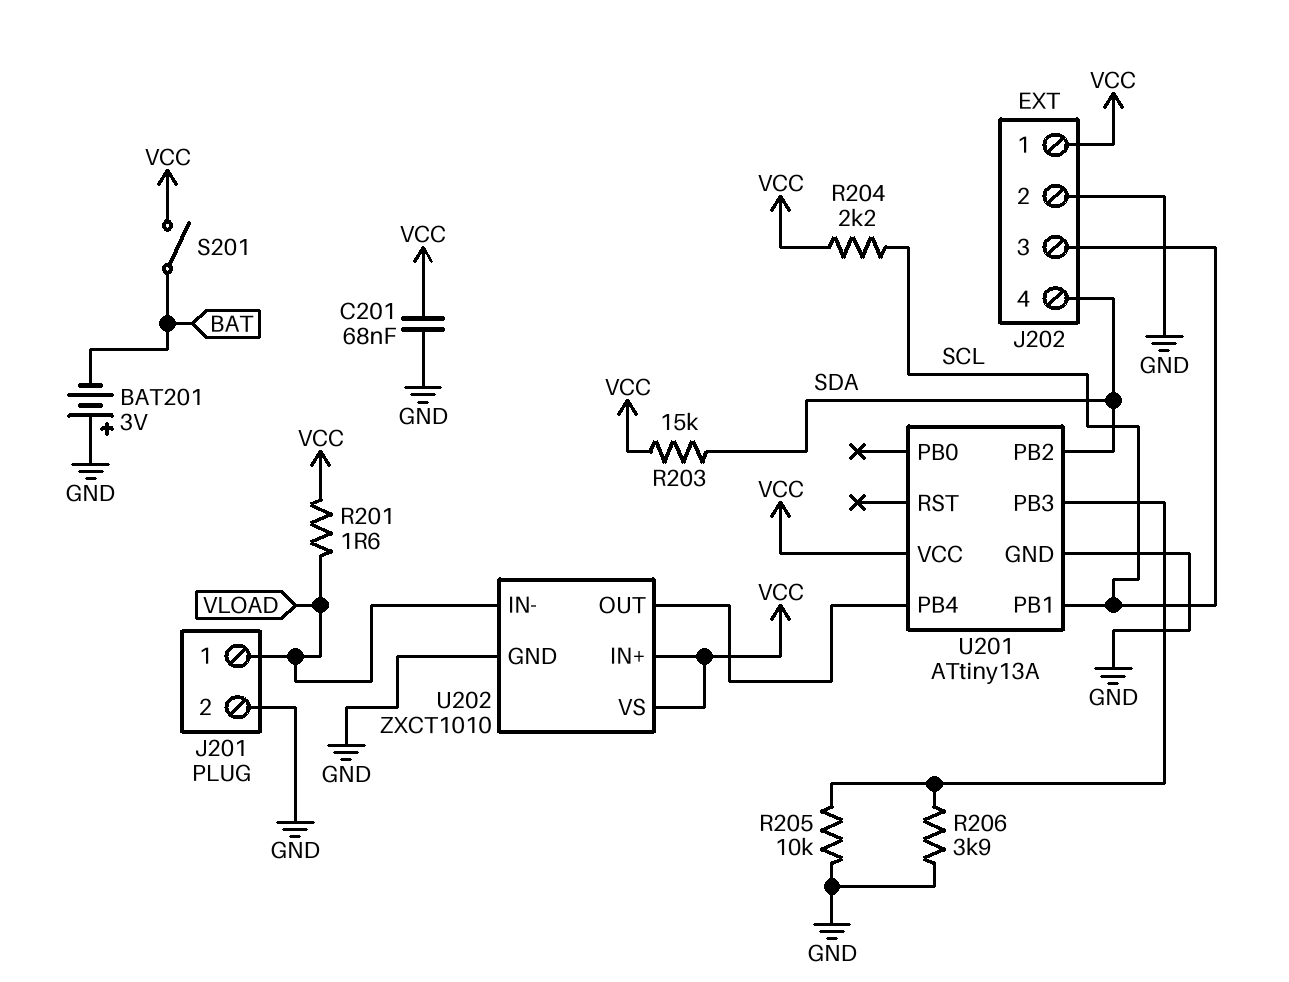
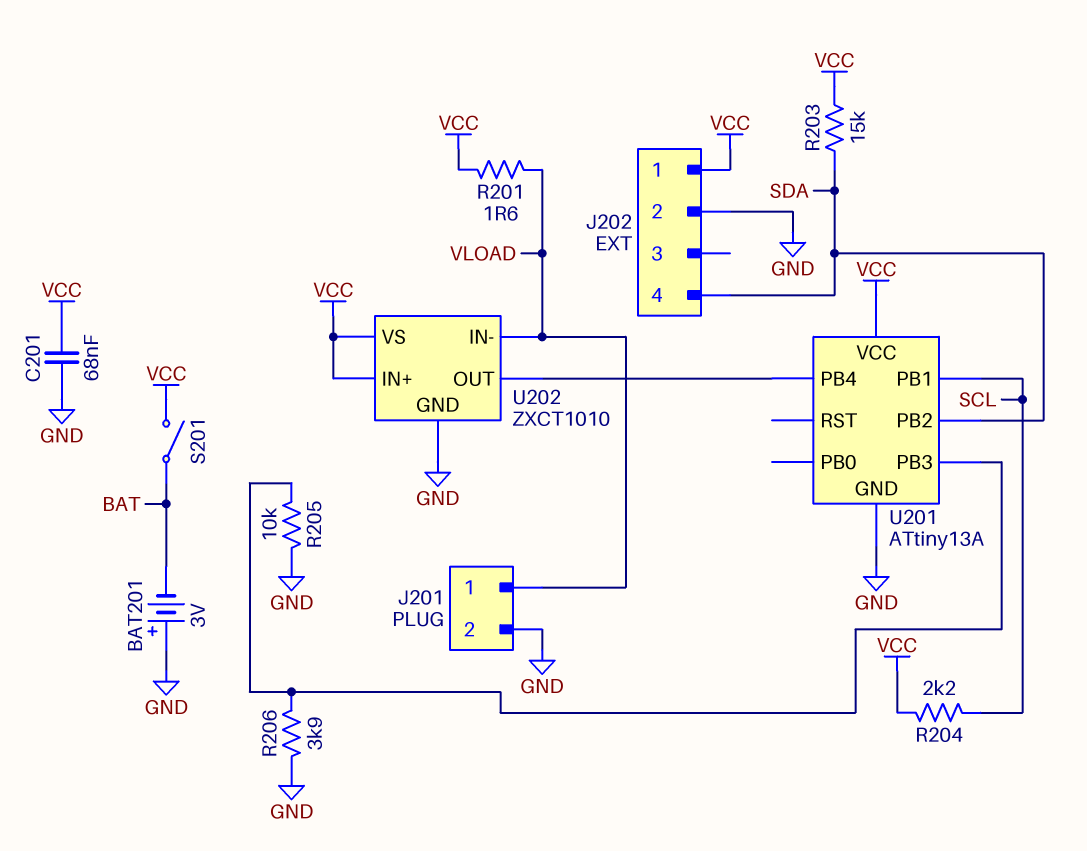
J202 pin 3: SCL -> none

